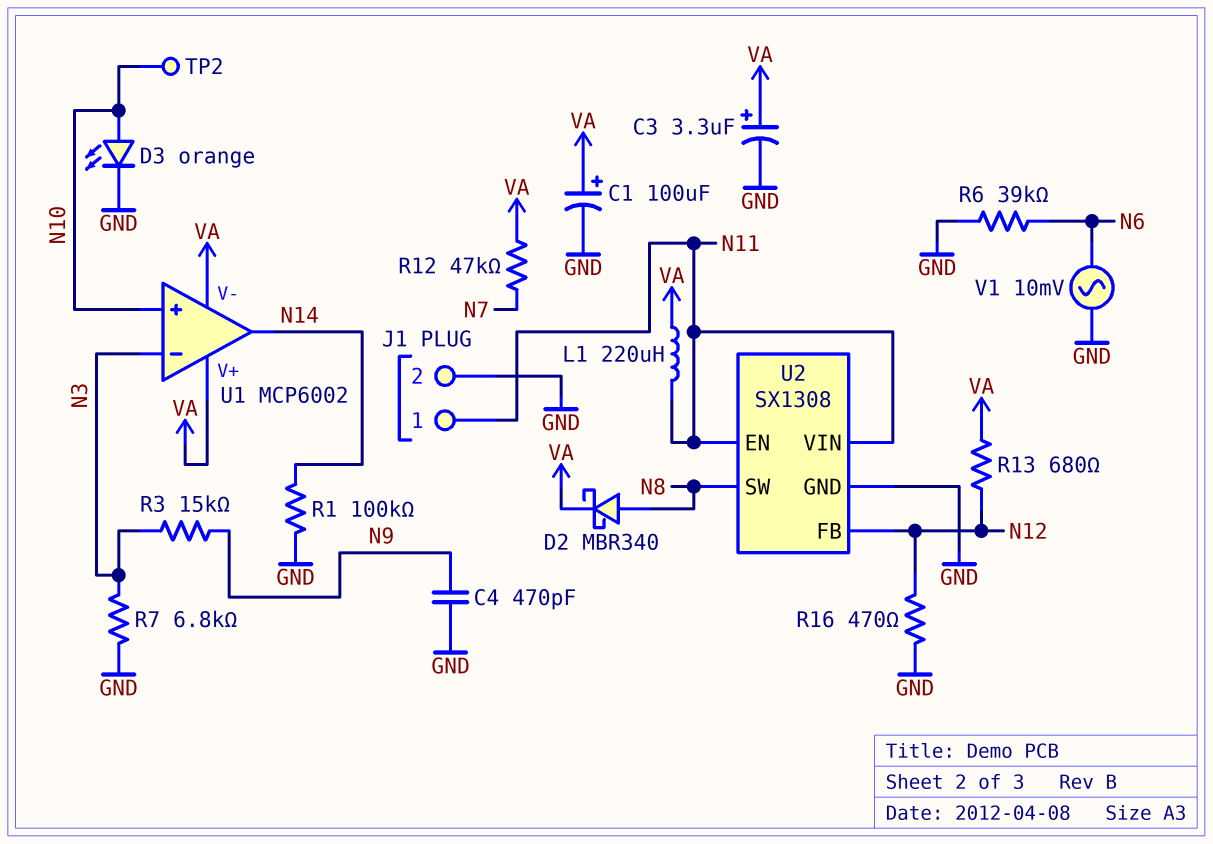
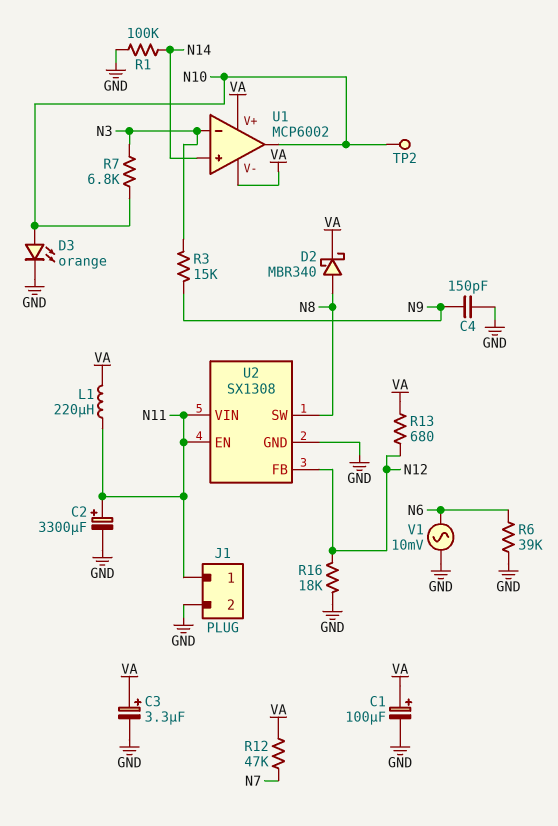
C2: none -> 3300uF (plus N11, minus GND)
C4: 470pF (GND, N9) -> 150pF (GND, N9)
R7: 6.8k (GND, N3) -> 6.8k (N3, N10)
R16: 470 (GND, N12) -> 18k (GND, N12)
U1 pin in+: N10 -> N14
U1 pin out: N14 -> N10

